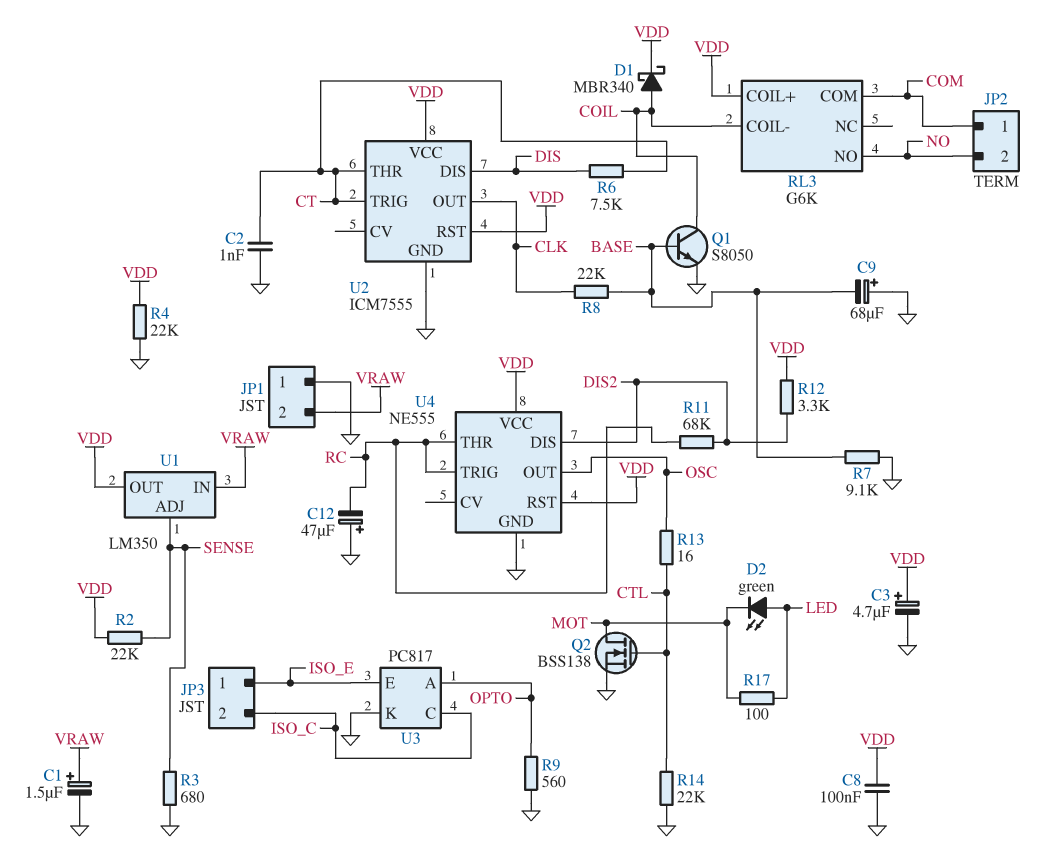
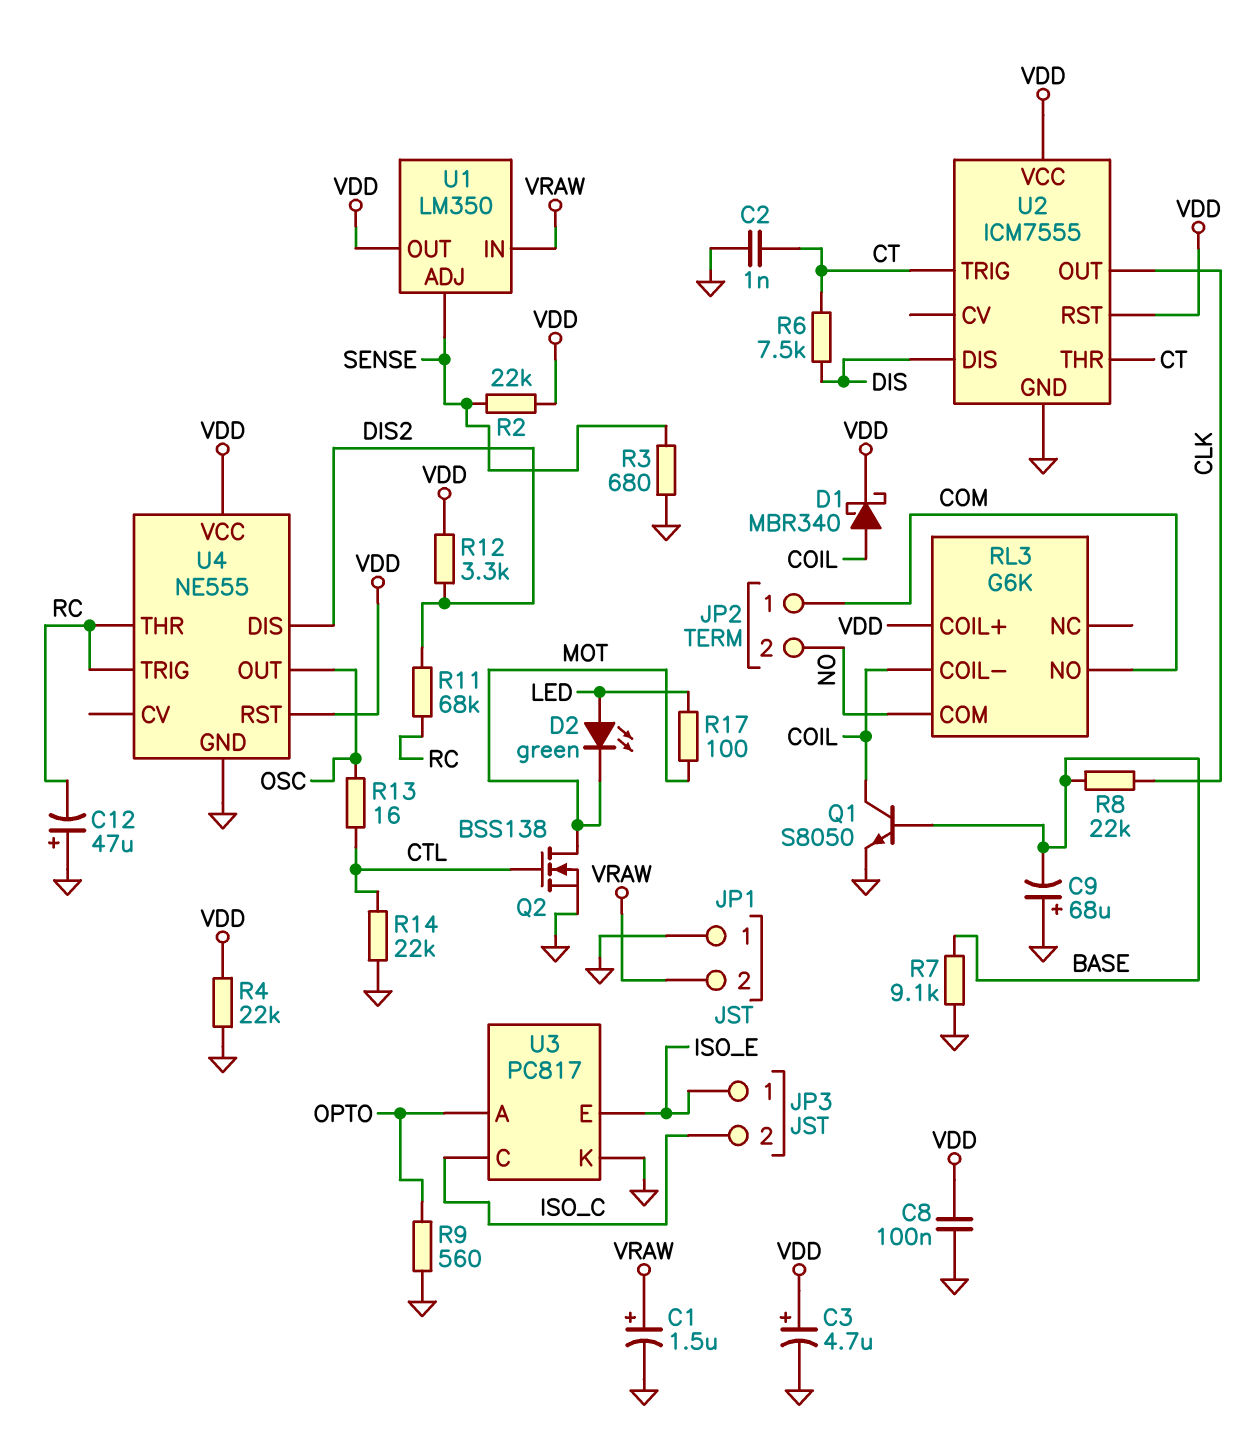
RL3 pin COM: COM -> NO
RL3 pin NO: NO -> COM

